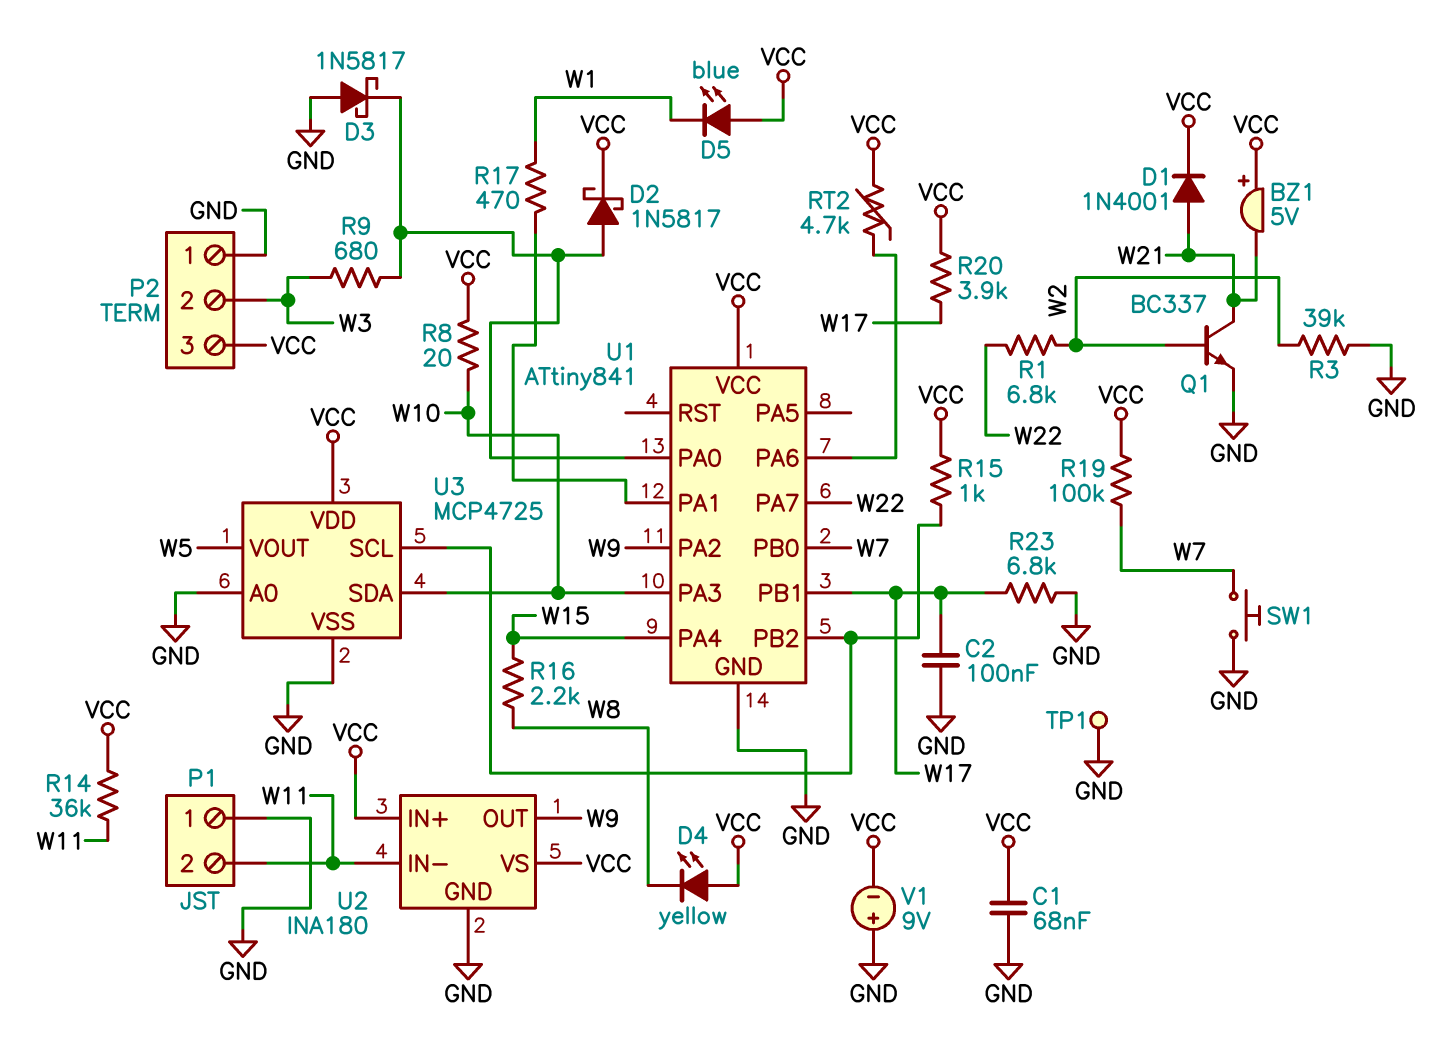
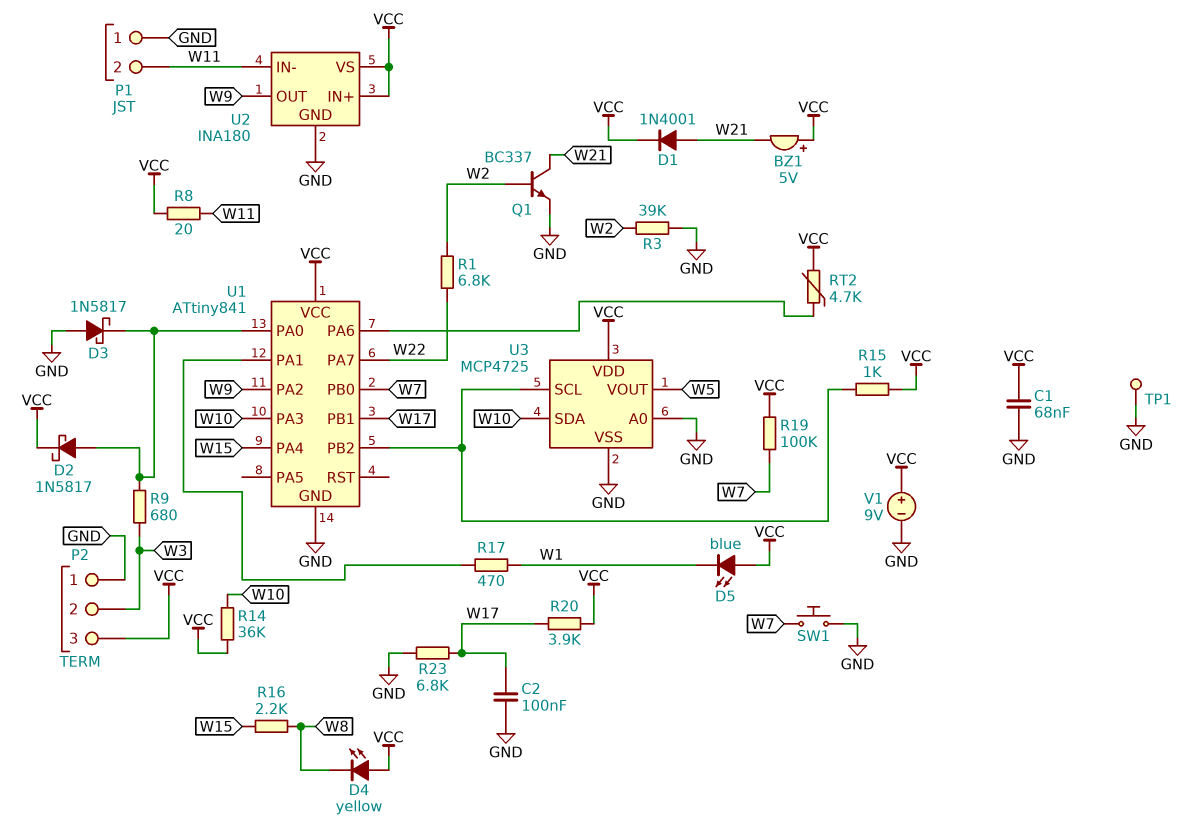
R8: 20 (VCC, W10) -> 20 (VCC, W11)
R14: 36k (VCC, W11) -> 36k (VCC, W10)
V1: 9V (plus GND, minus VCC) -> 9V (plus VCC, minus GND)

